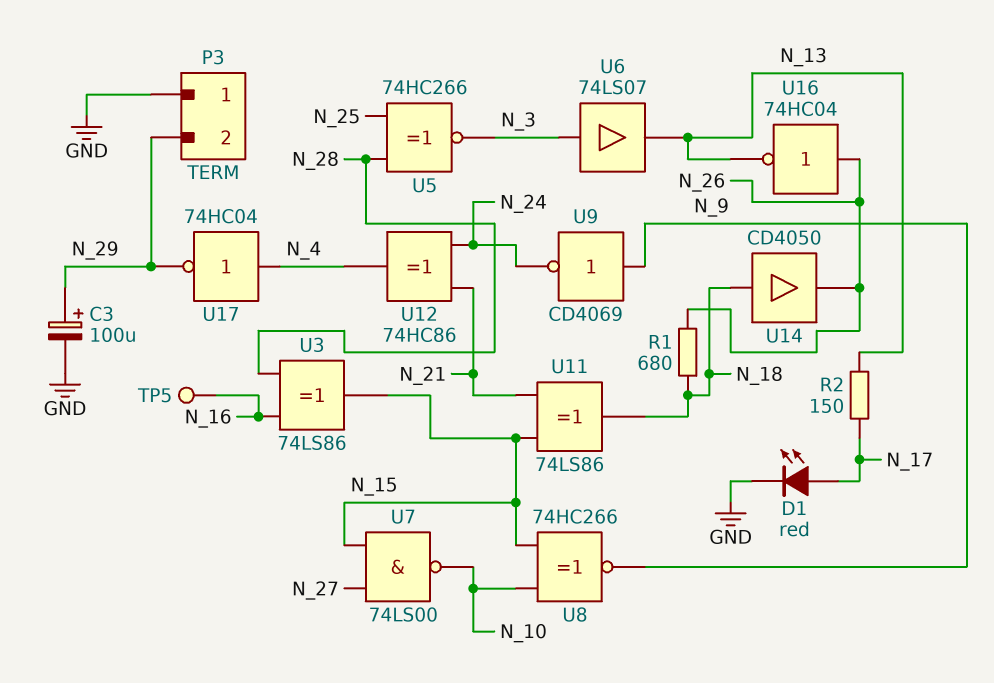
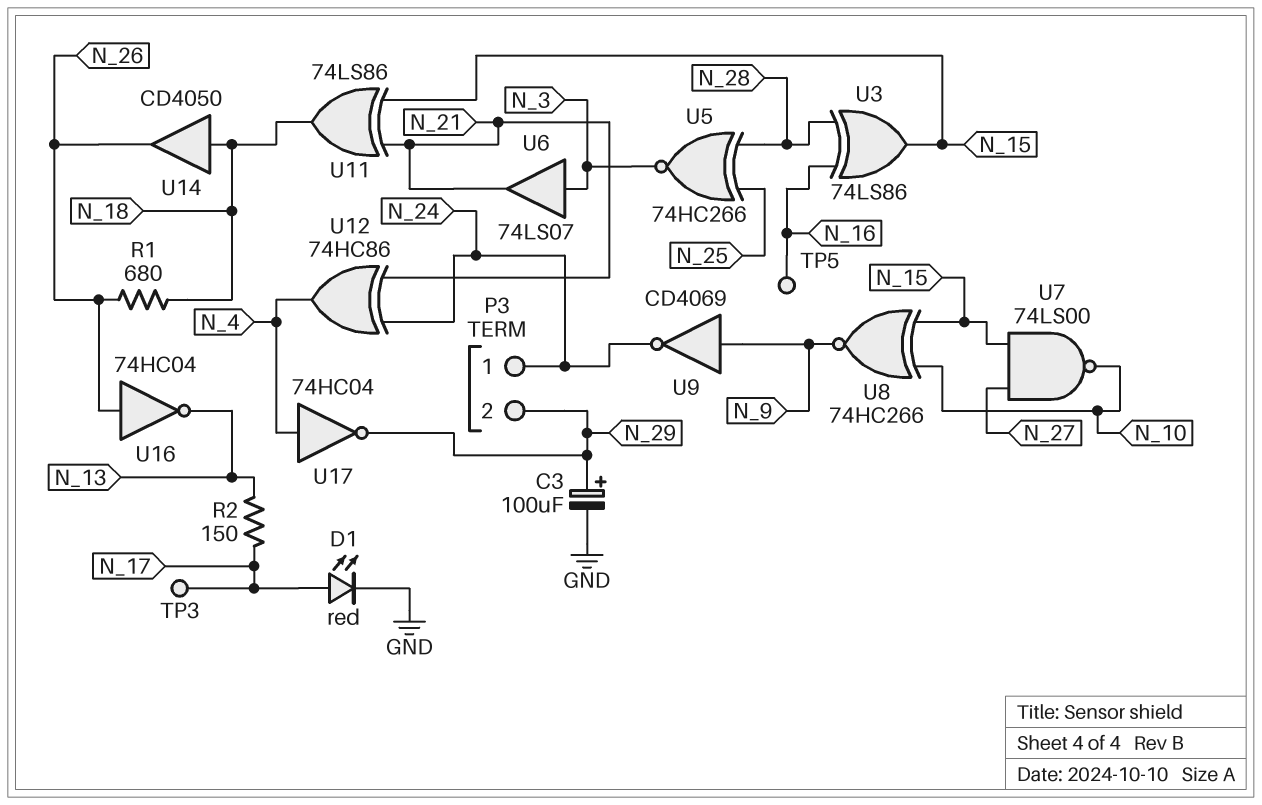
P3 pin 1: GND -> N_24
TP3: none -> test point (N_17)
U6: buffer 74LS07 (in N_3, out N_13) -> buffer 74LS07 (in N_3, out N_21)

